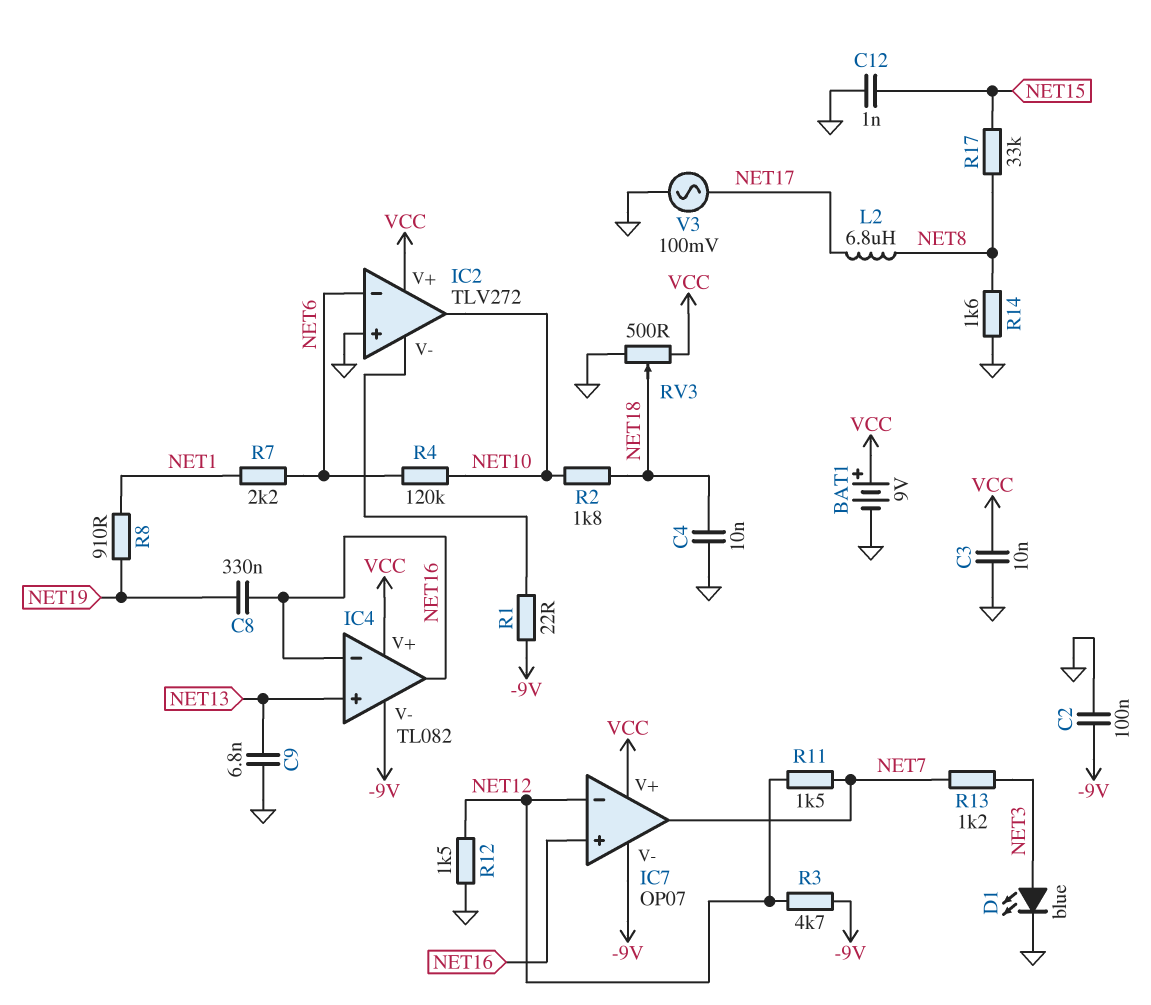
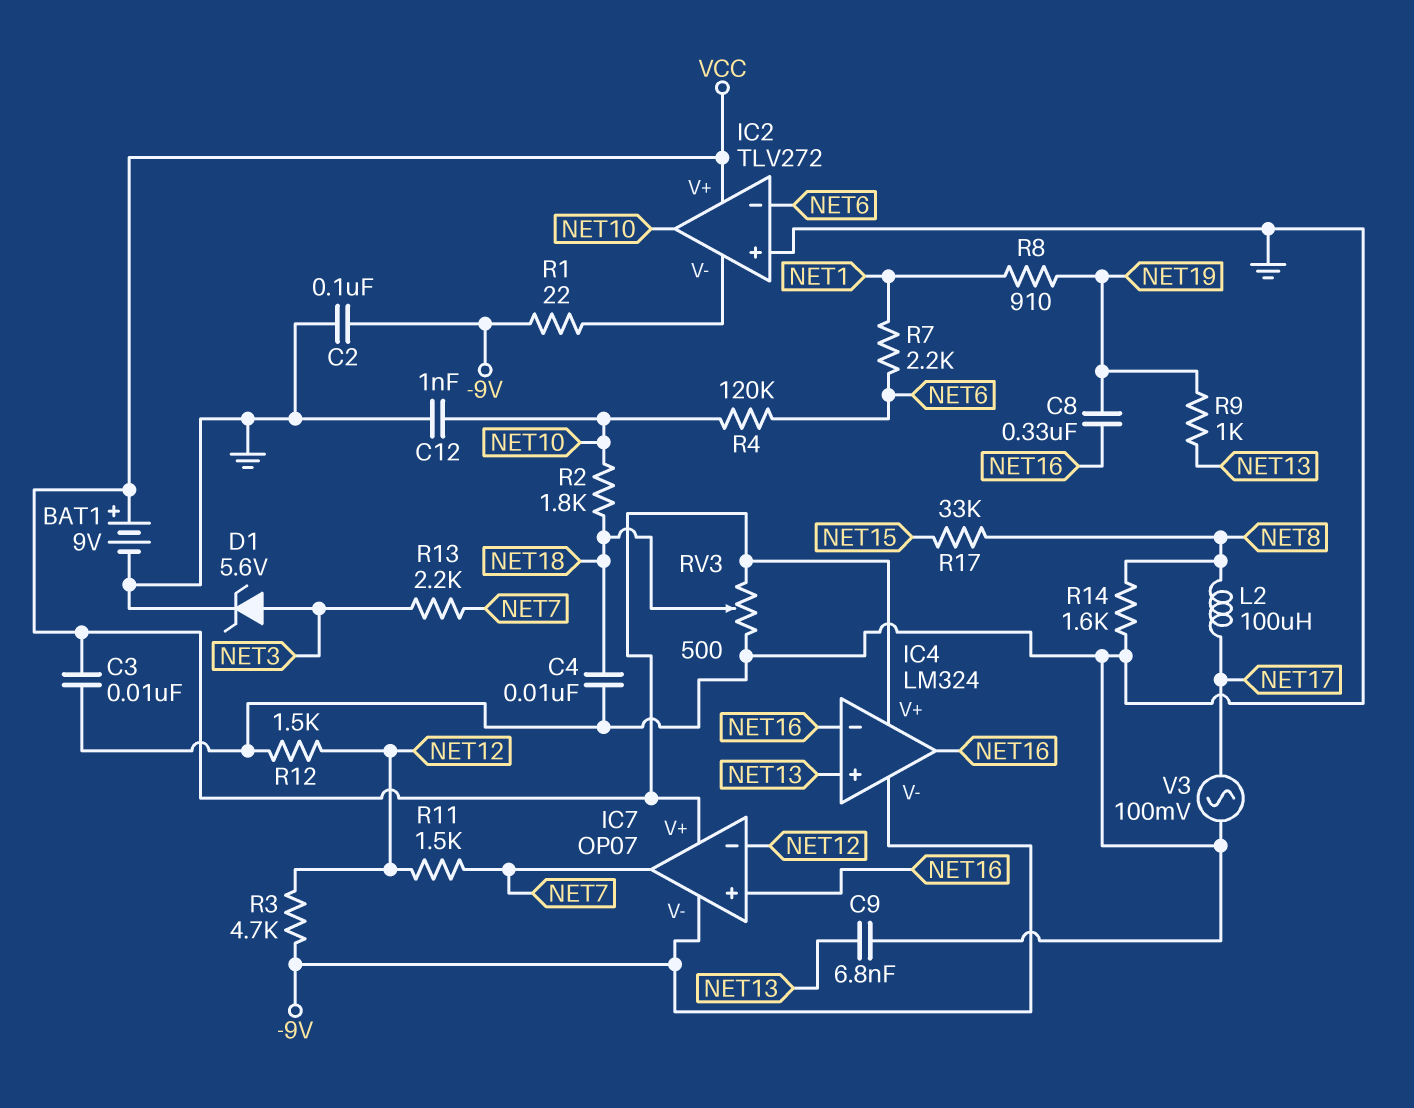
C12: 1nF (GND, NET15) -> 1nF (GND, NET10)
D1: LED blue (A NET3, K GND) -> zener 5.6V (A NET3, K GND)
IC4: TL082 -> LM324
L2: 6.8uH (NET8, NET17) -> 100uH (NET8, NET17)
R9: none -> 1k (NET13, NET19)
R13: 1.2k (NET3, NET7) -> 2.2k (NET3, NET7)

